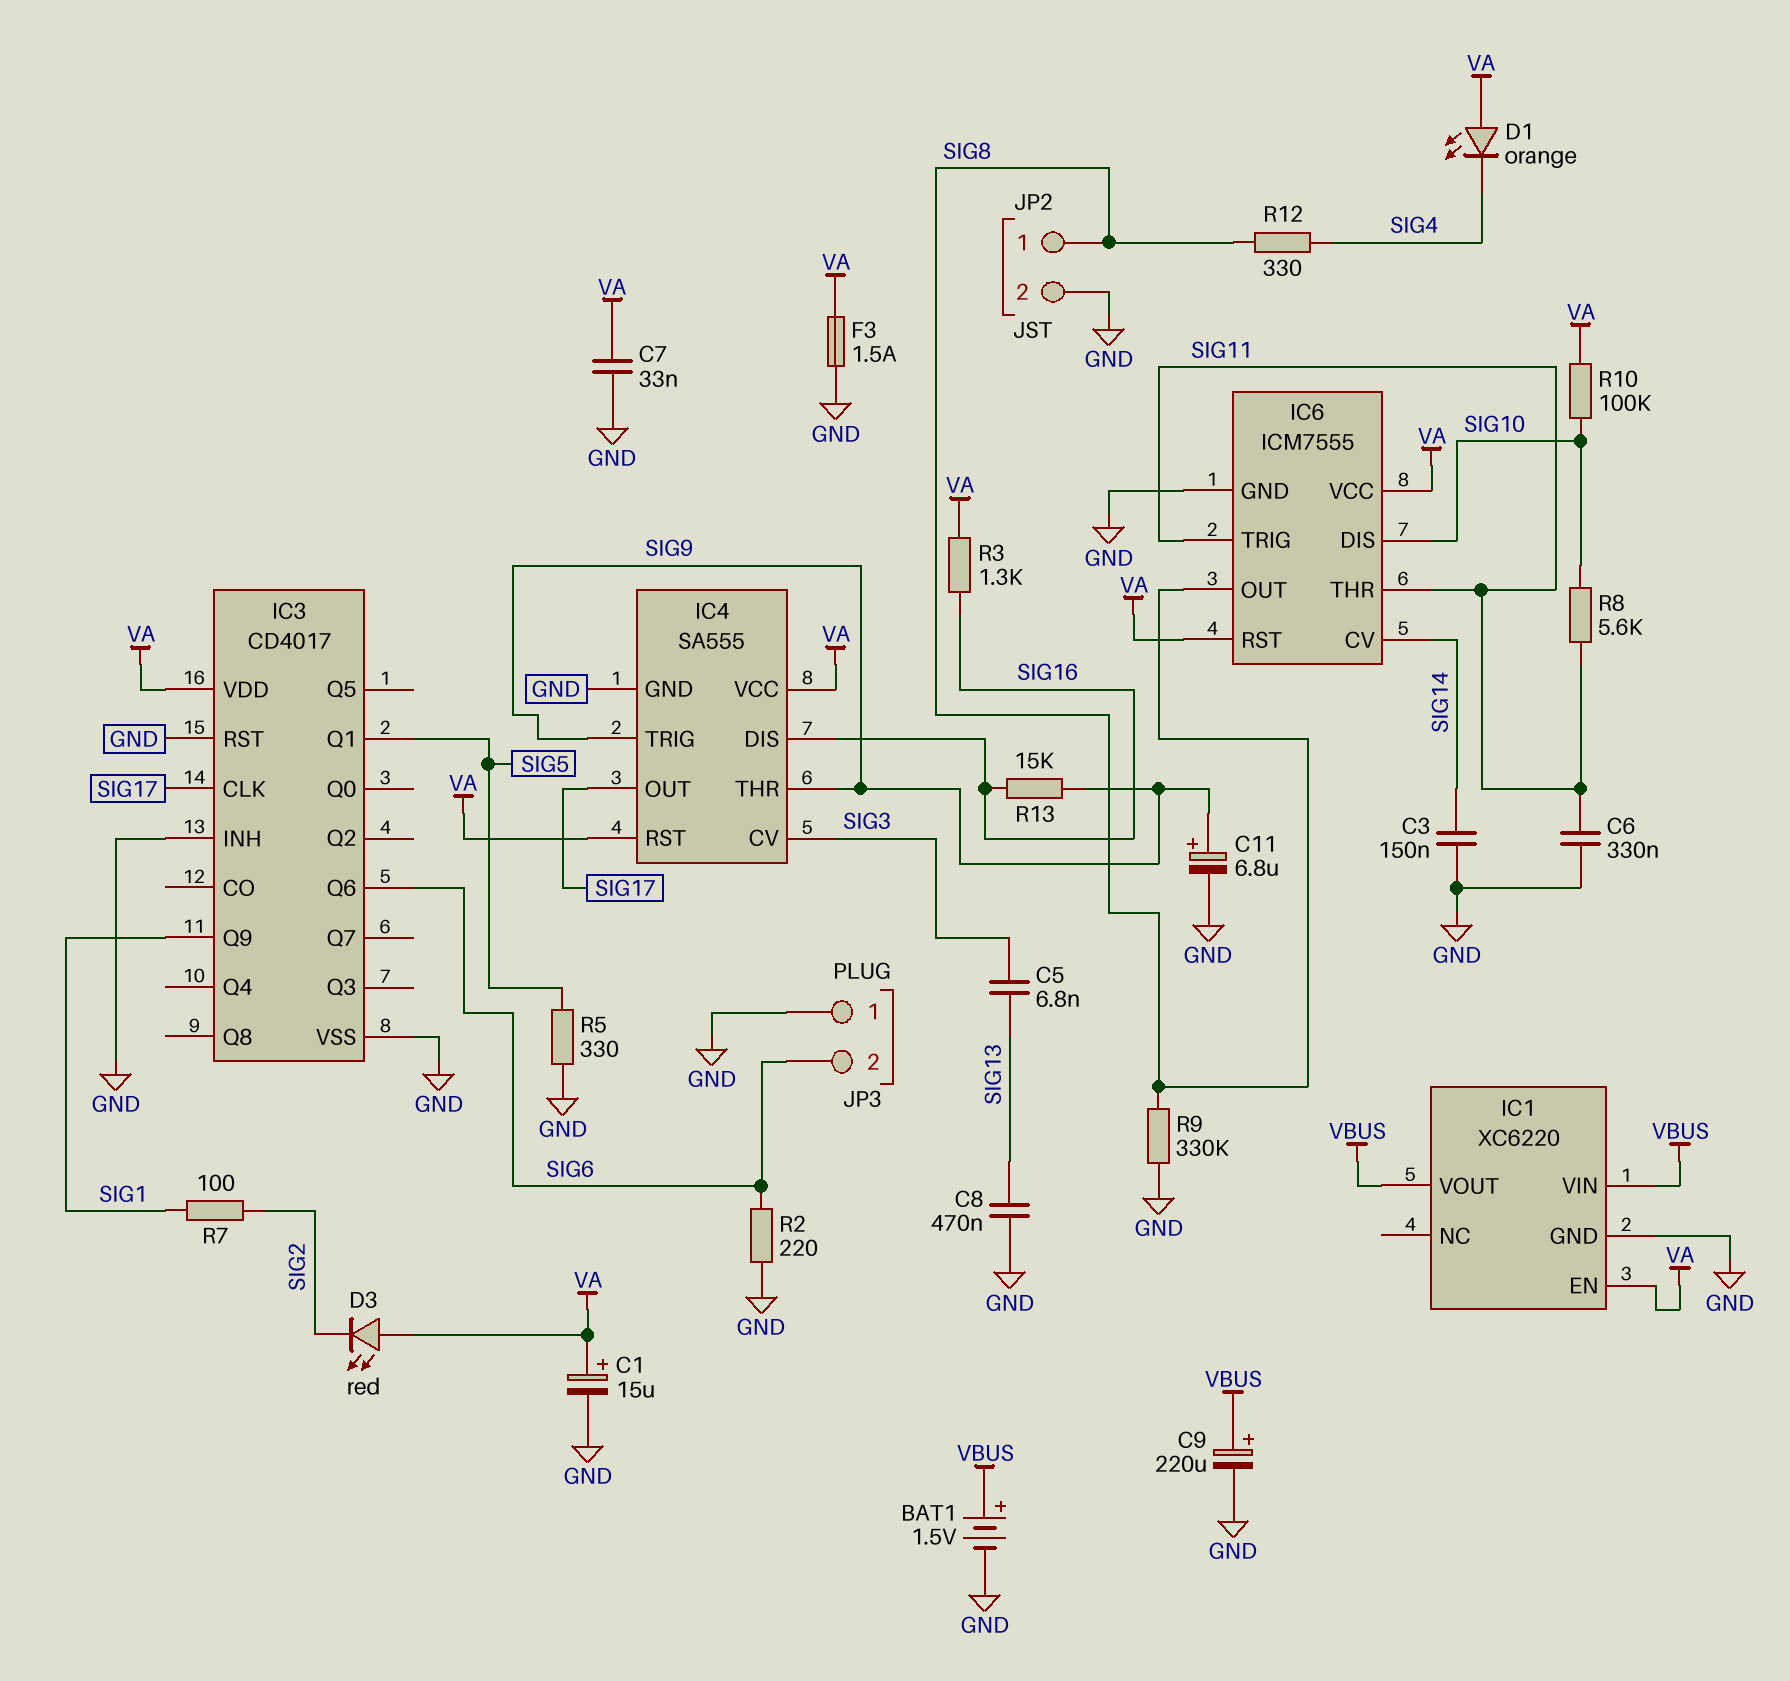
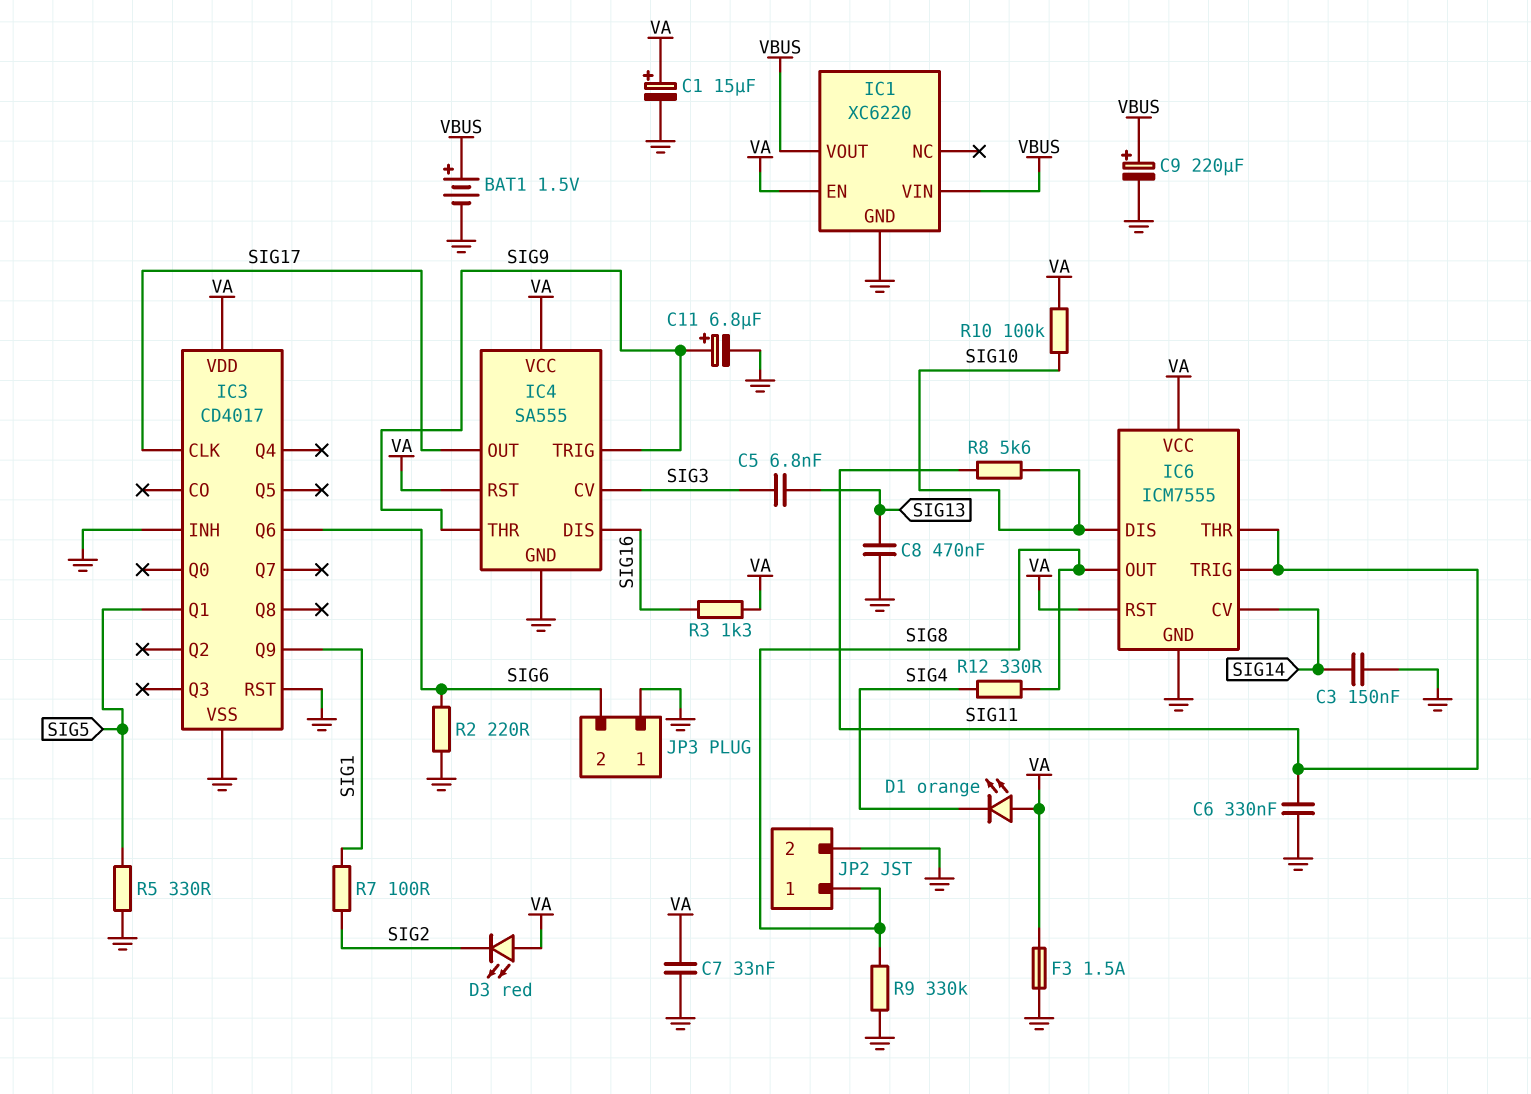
R13: 15k (SIG9, SIG16) -> none

